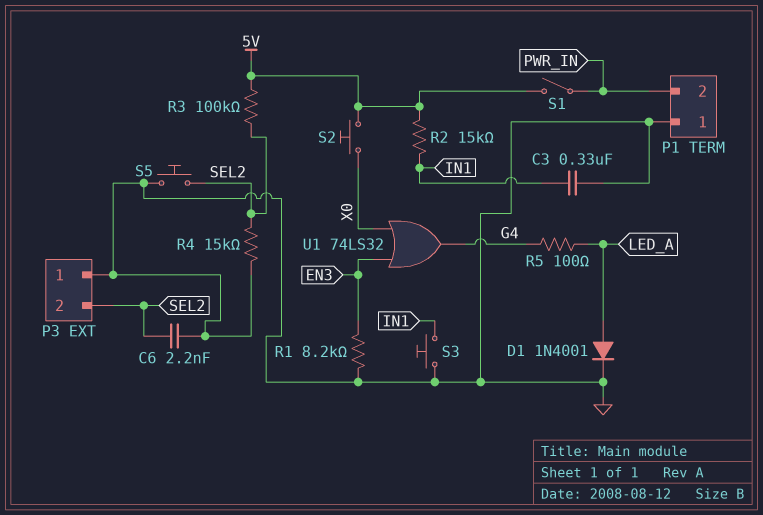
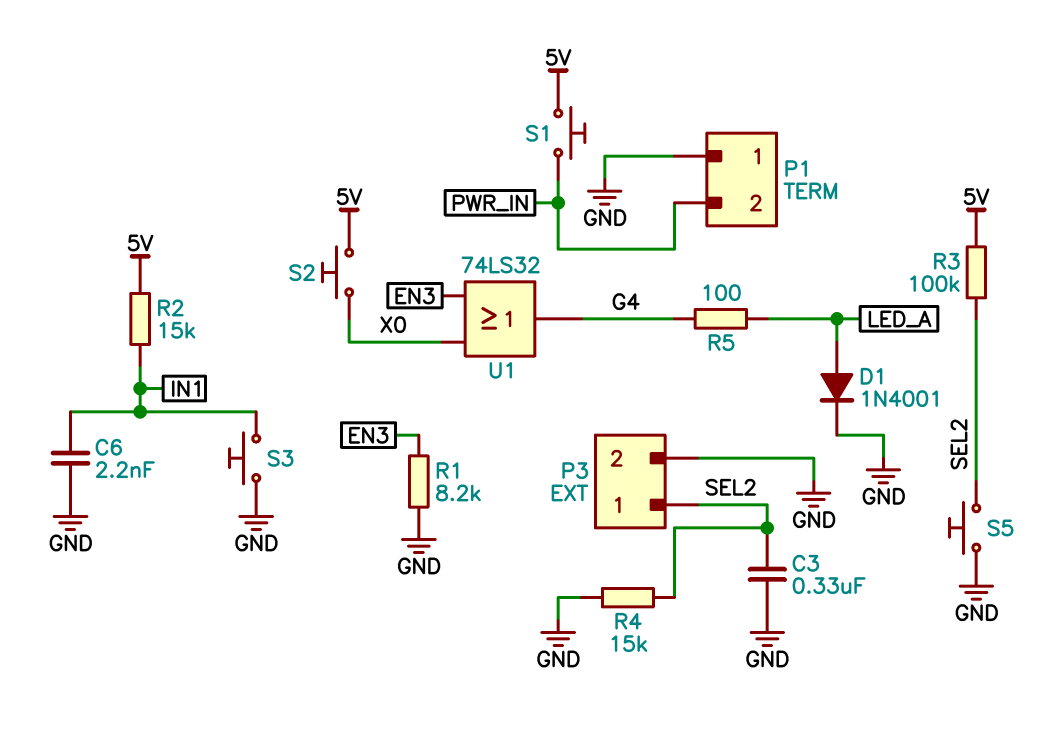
C3: 330nF (GND, IN1) -> 330nF (GND, SEL2)
C6: 2.2nF (GND, SEL2) -> 2.2nF (GND, IN1)
P3 pin 1: GND -> SEL2
P3 pin 2: SEL2 -> GND
S1: switch (5V, PWR_IN) -> button (5V, PWR_IN)

